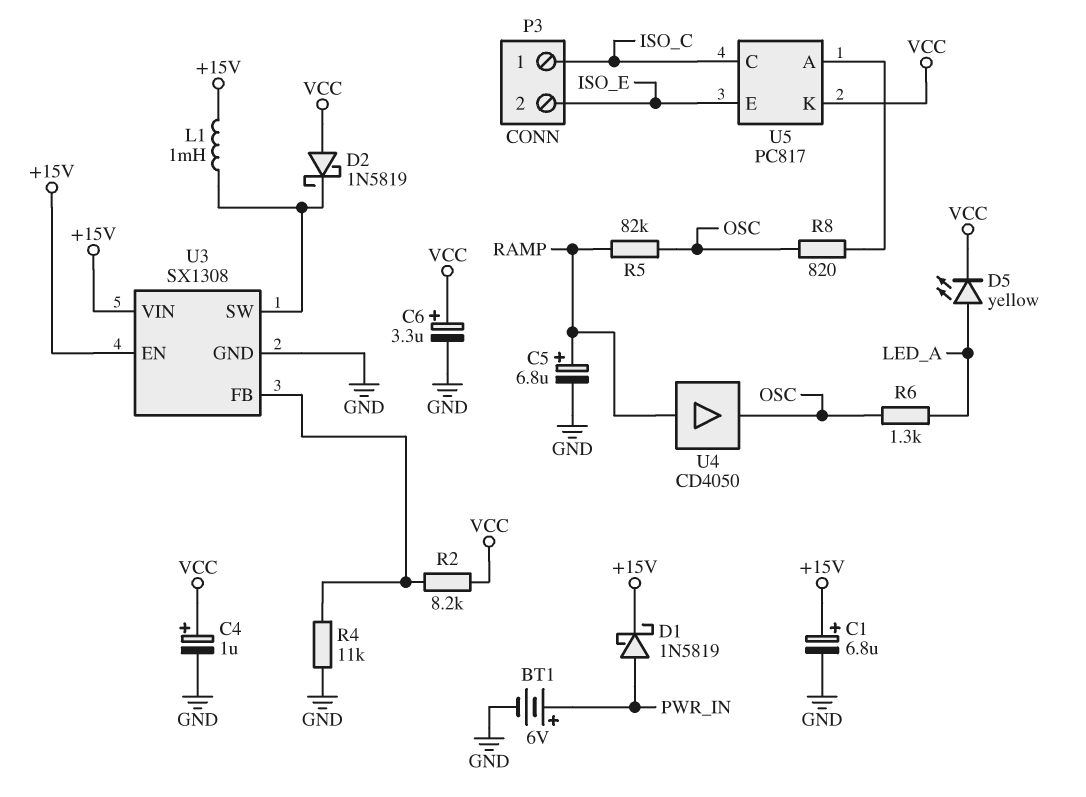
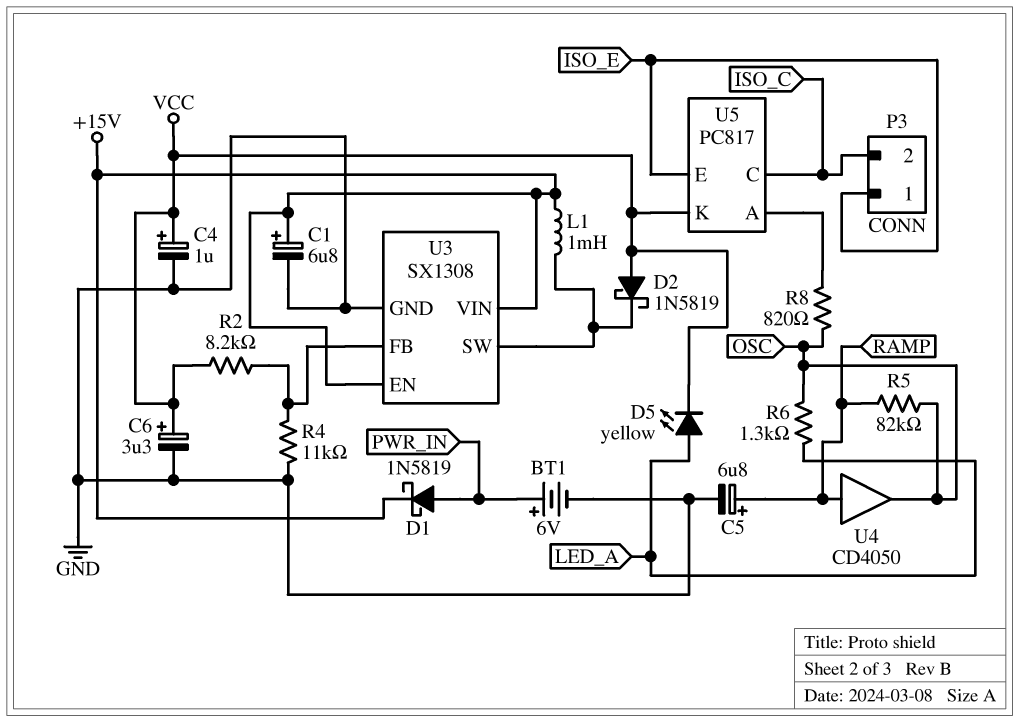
P3 pin 1: ISO_C -> ISO_E
P3 pin 2: ISO_E -> ISO_C

